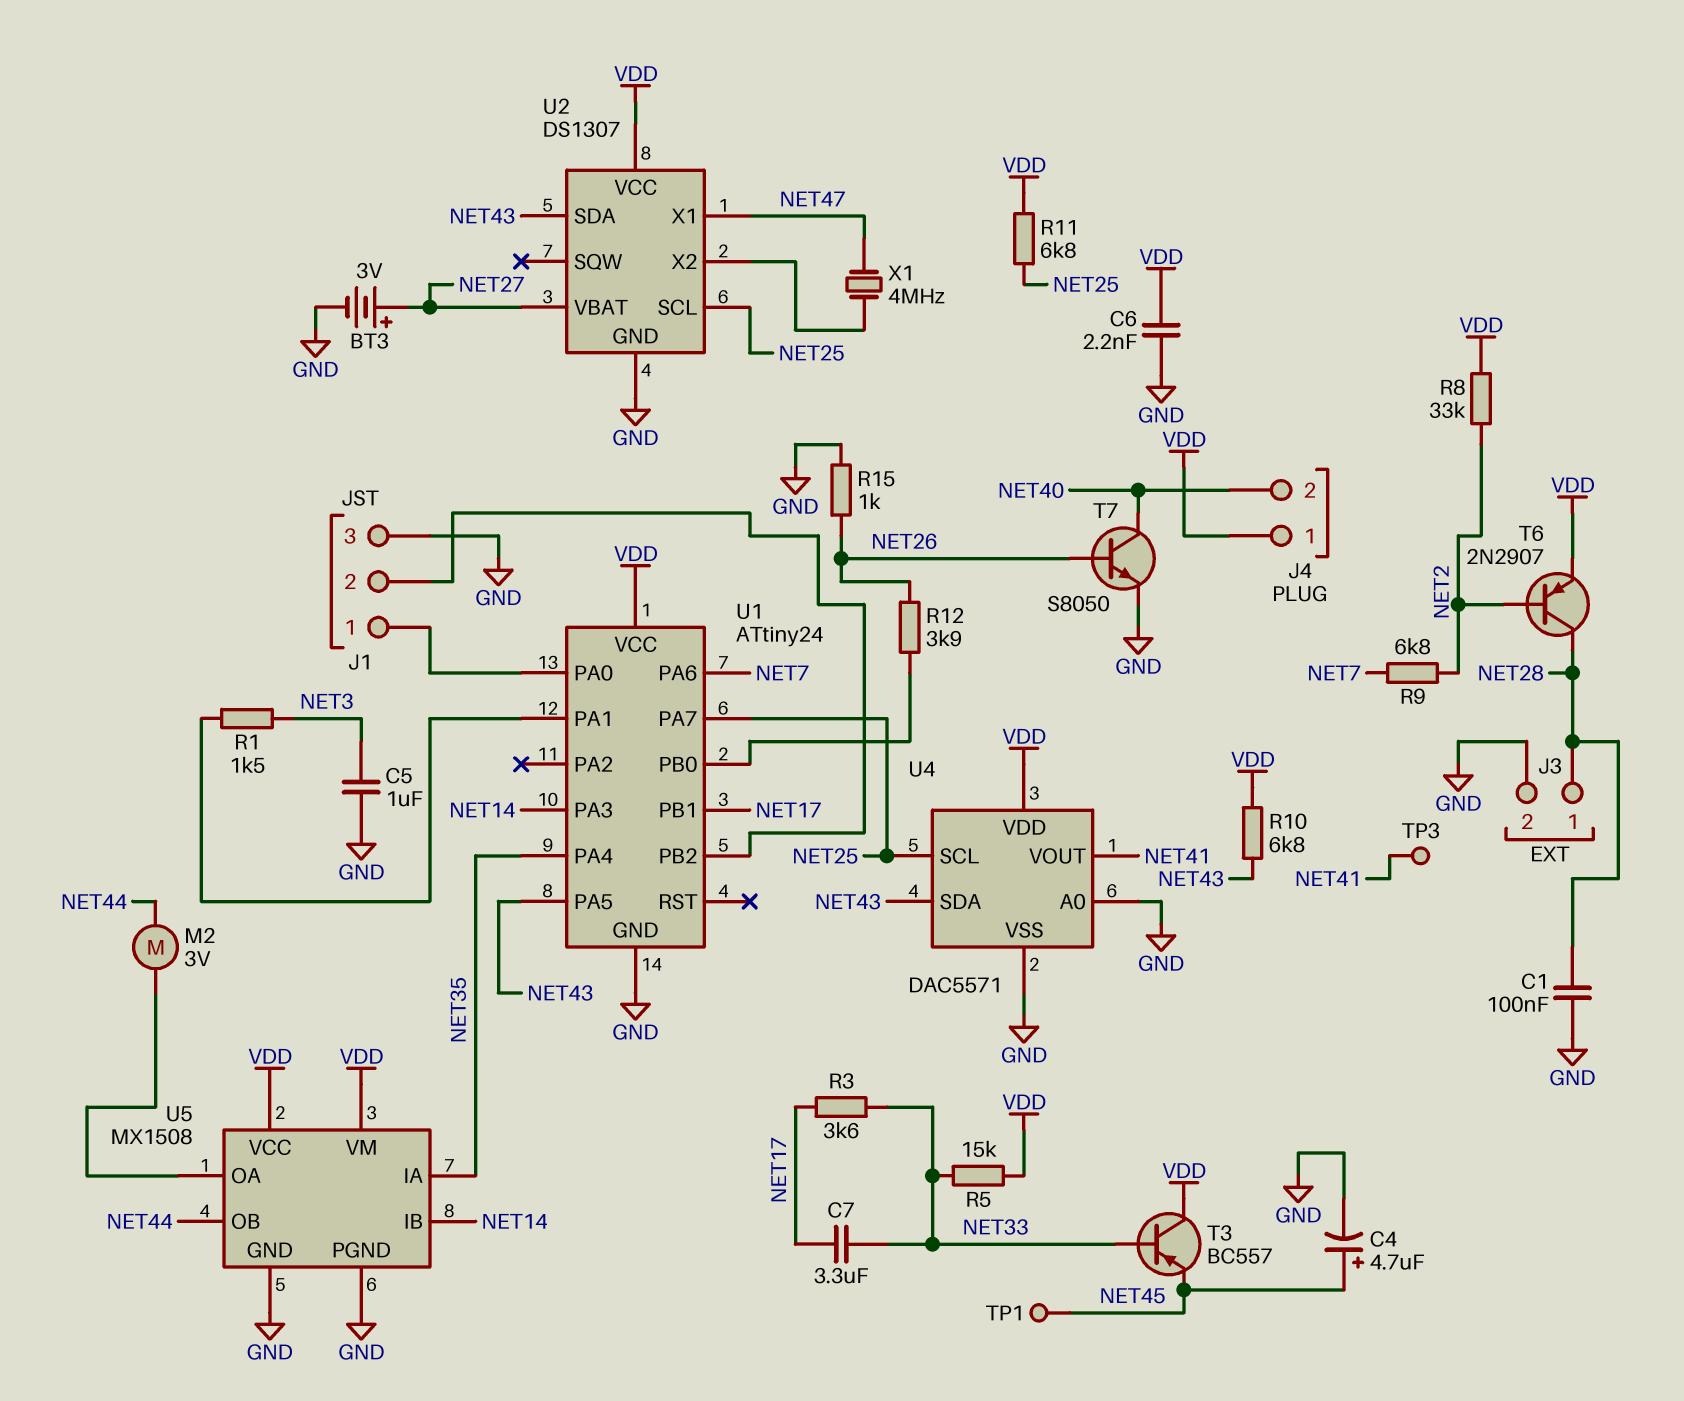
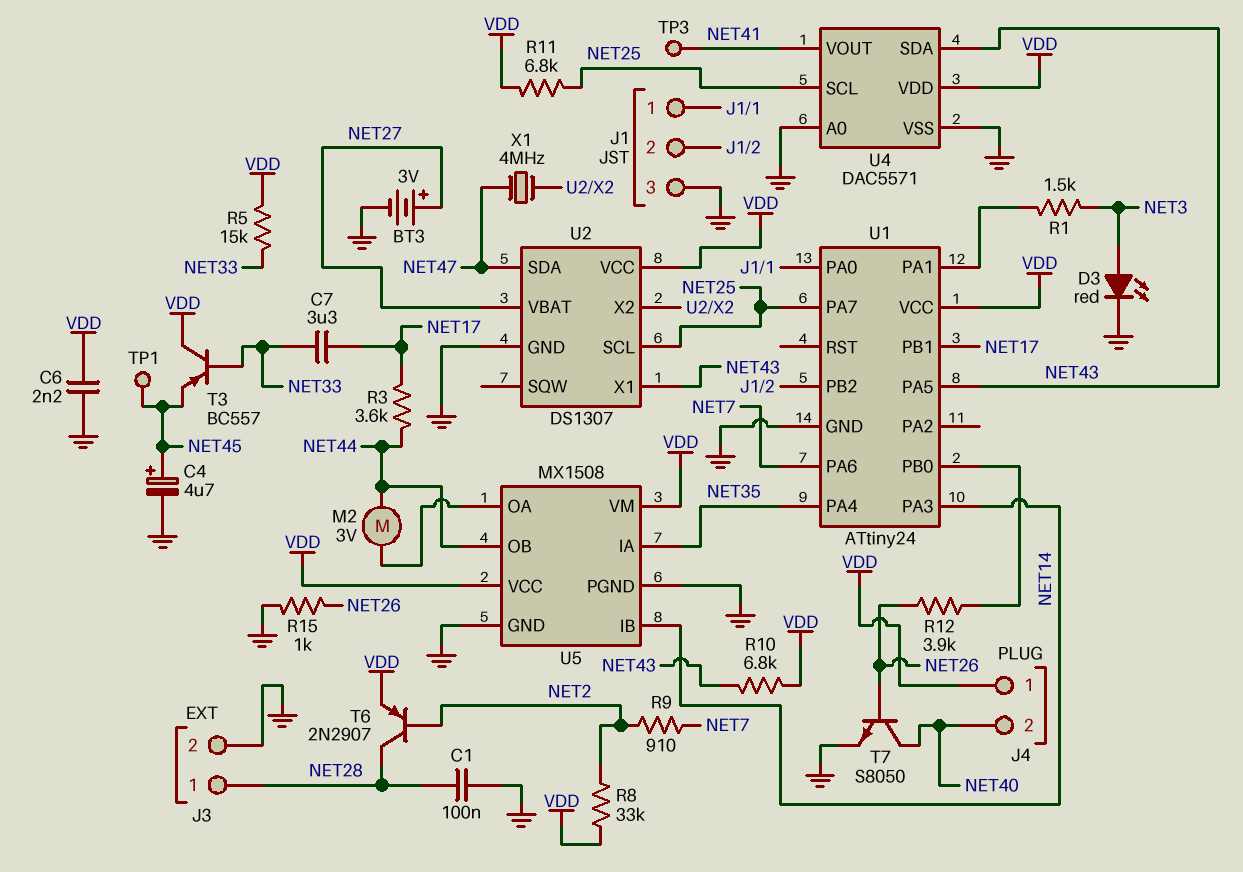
C5: 1uF (GND, NET3) -> none
D3: none -> LED red (A NET3, K GND)
R3: 3.6k (NET17, NET33) -> 3.6k (NET17, NET44)
R9: 6.8k (NET2, NET7) -> 910 (NET2, NET7)
U2 pin SDA: NET43 -> NET47
U2 pin X1: NET47 -> NET43

